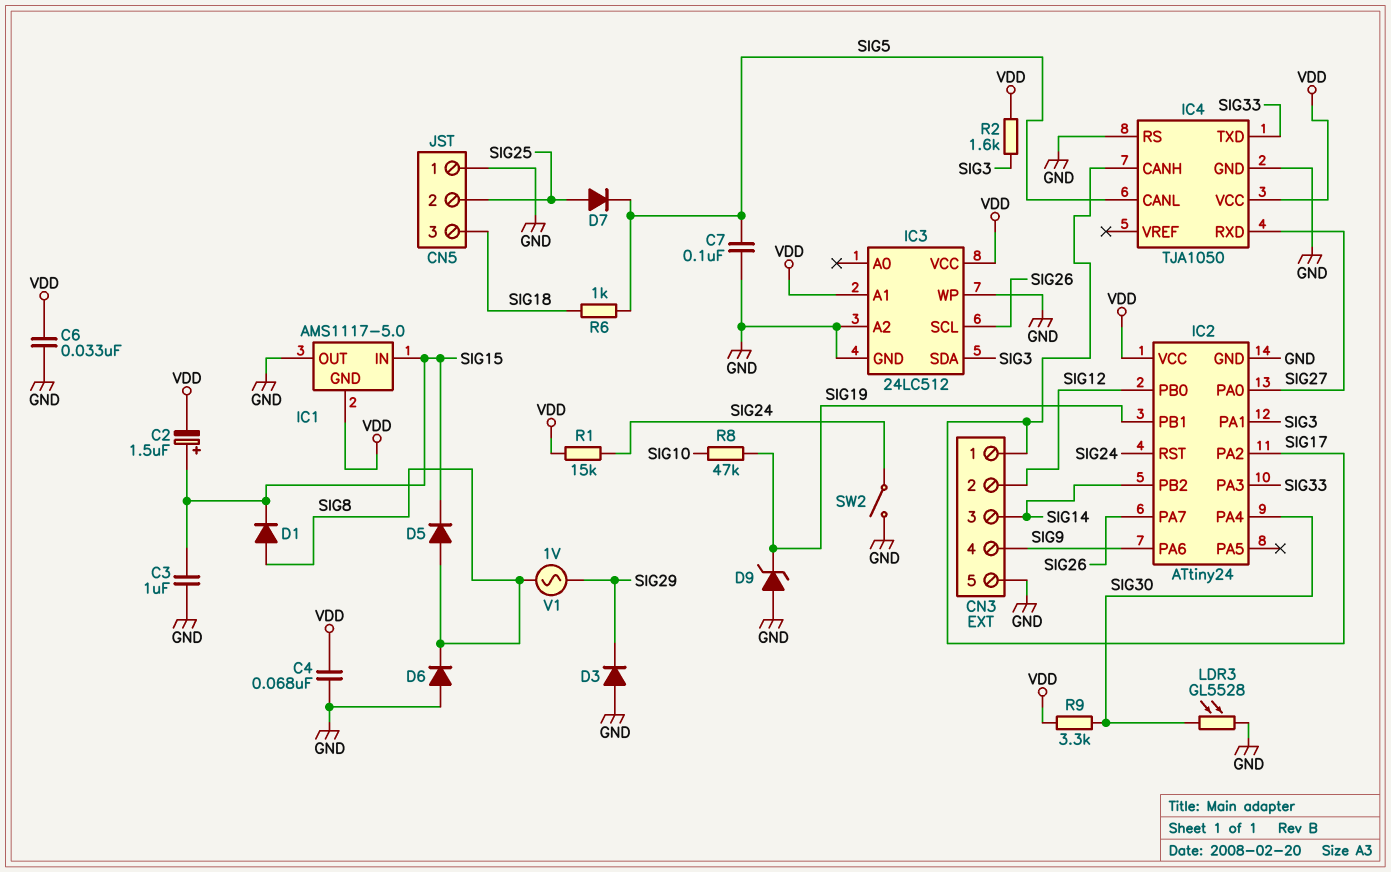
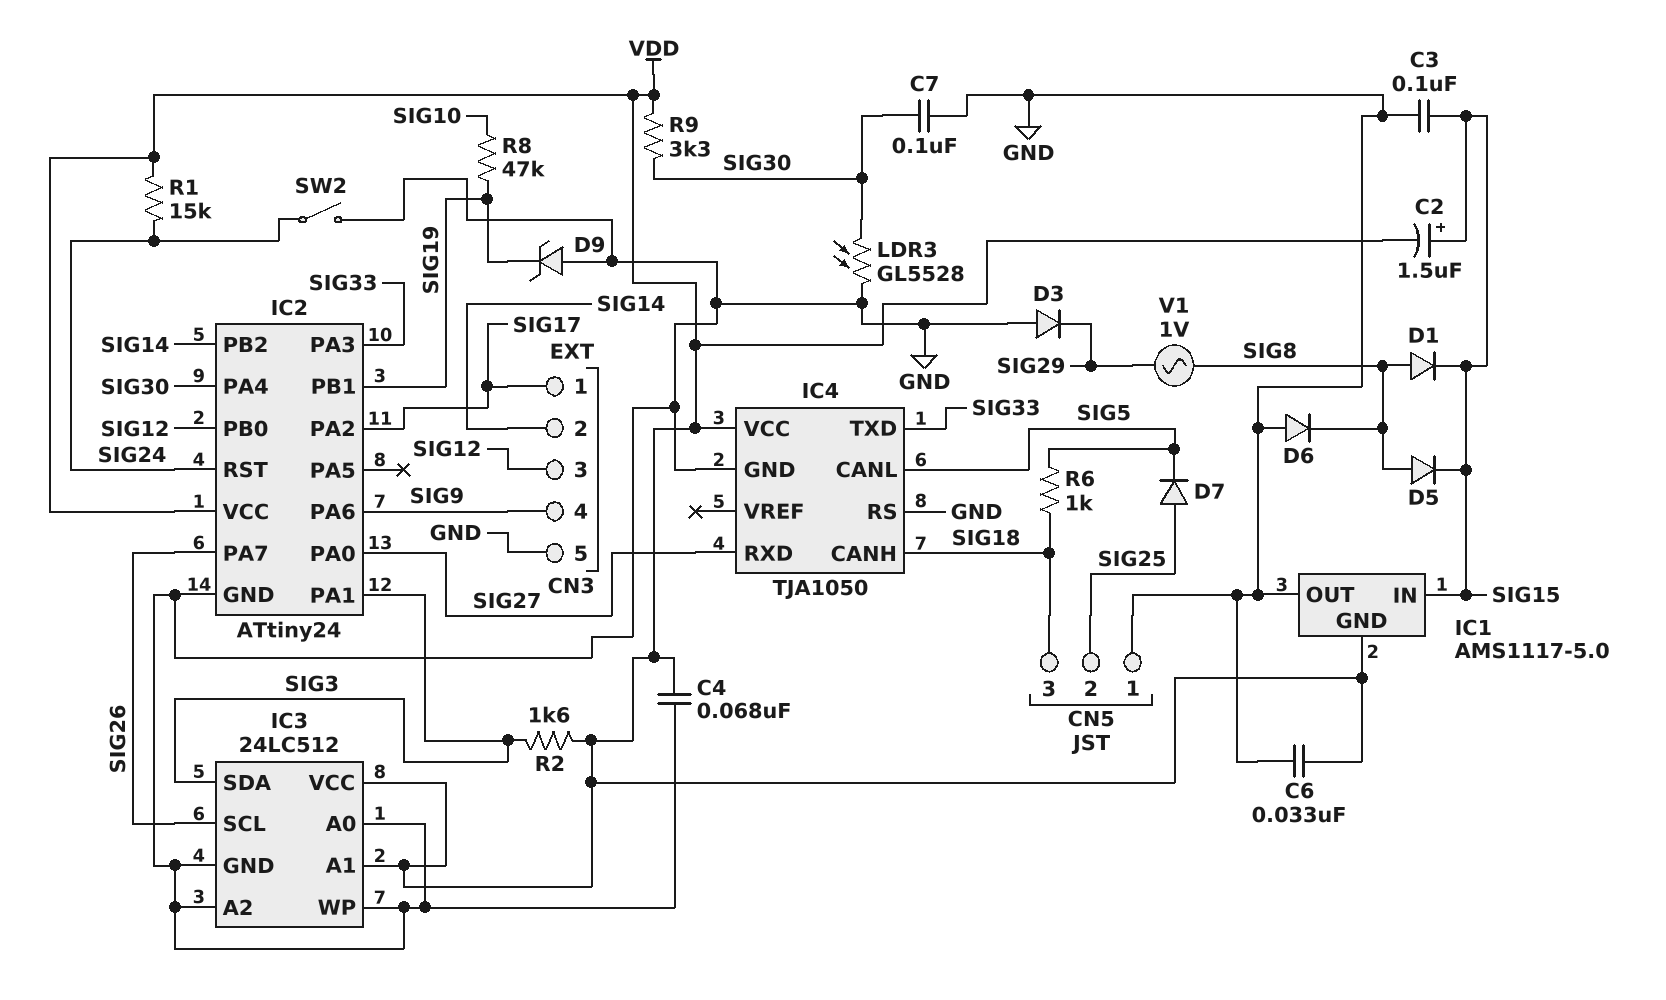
C3: 1uF (GND, SIG15) -> 100nF (GND, SIG15)
C7: 100nF (GND, SIG5) -> 100nF (GND, SIG30)
CN3 pin 2: SIG12 -> SIG14
CN3 pin 3: SIG14 -> SIG12
IC3 pin A0: none -> GND
IC4 pin CANH: SIG17 -> SIG18

